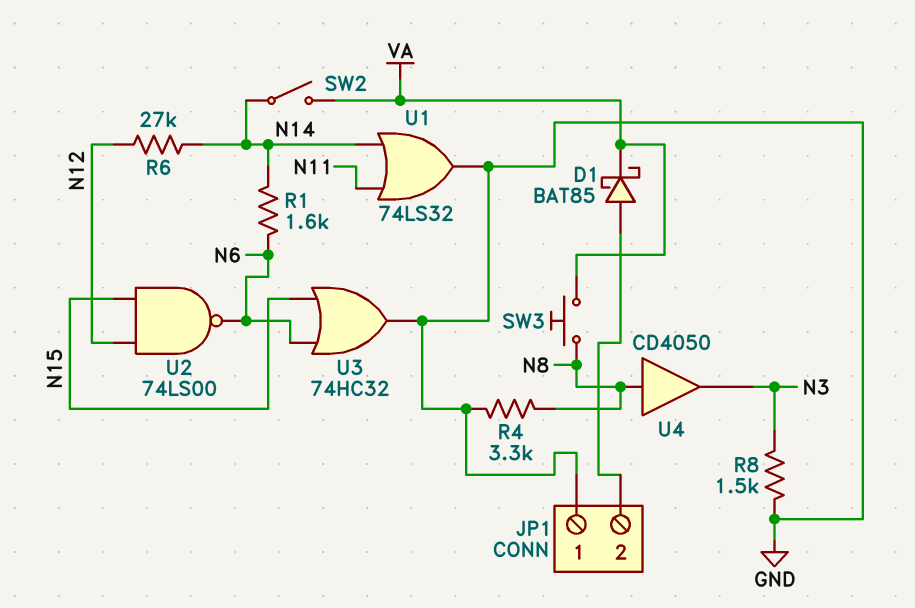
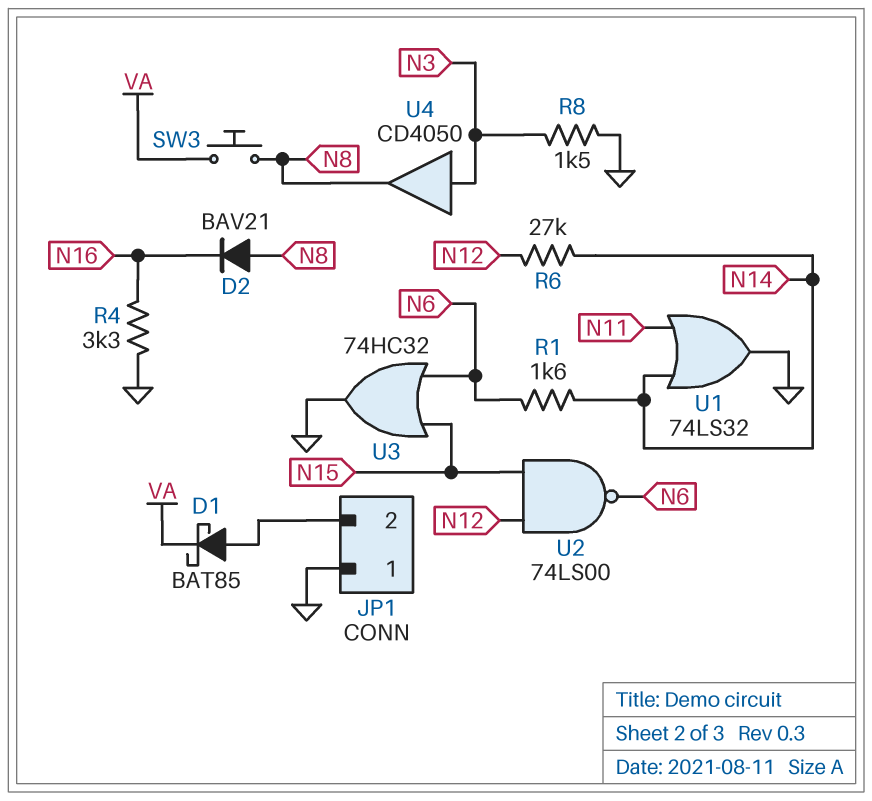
D2: none -> diode BAV21 (A N8, K N16)
R4: 3.3k (GND, N8) -> 3.3k (GND, N16)
SW2: switch (N14, VA) -> none
U4: buffer CD4050 (in N8, out N3) -> buffer CD4050 (in N3, out N8)

